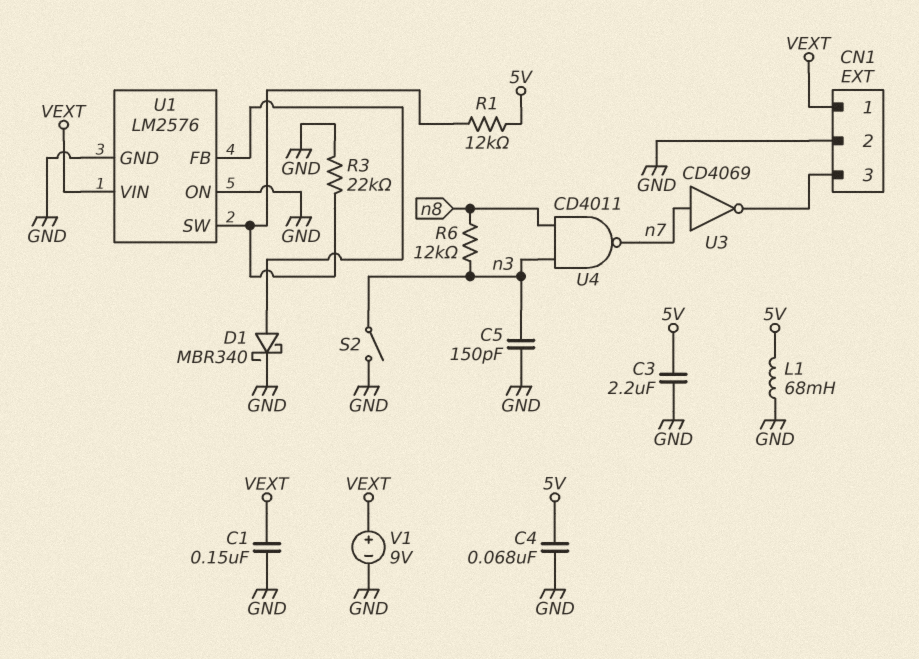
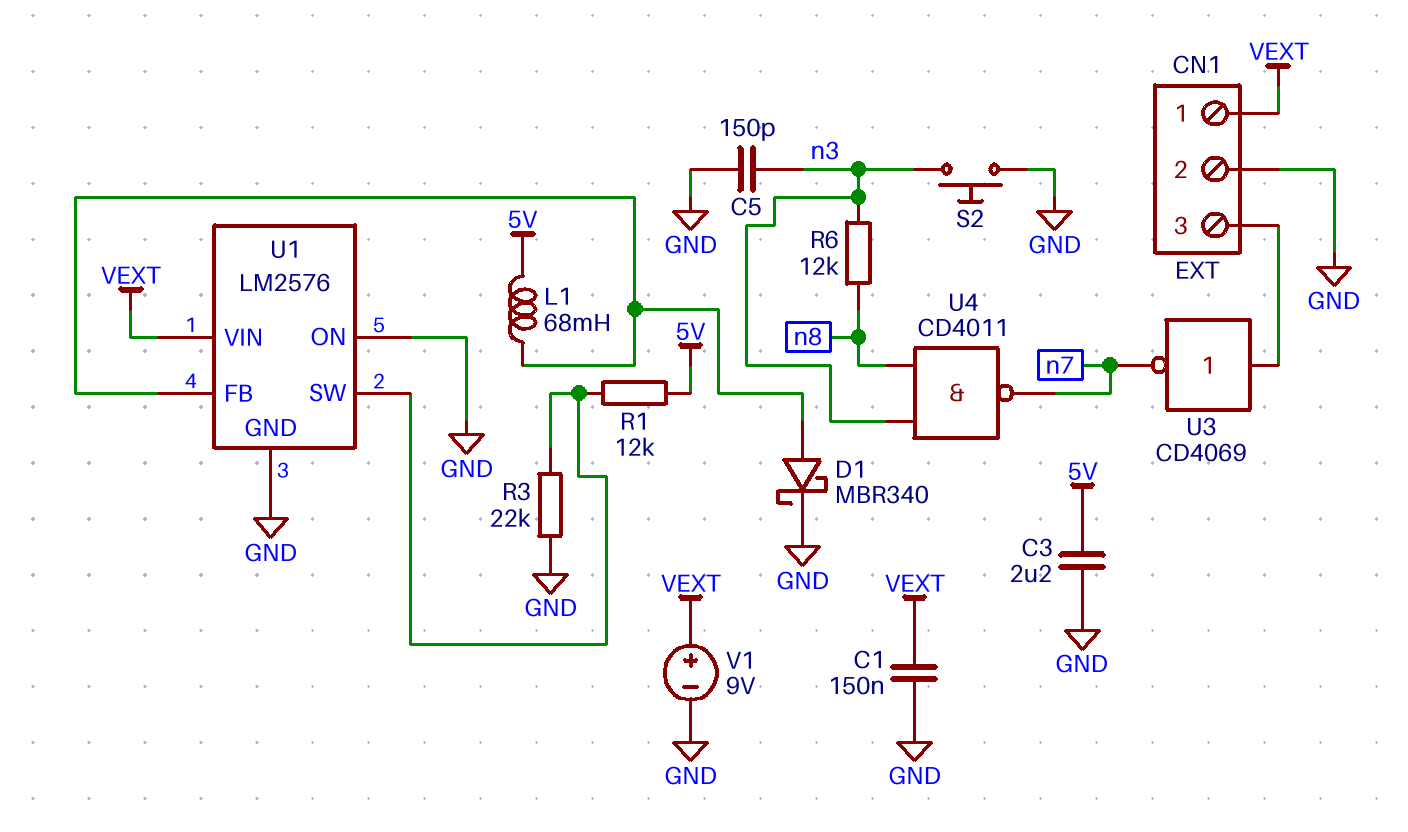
C4: 68nF (5V, GND) -> none
L1: 68mH (5V, GND) -> 68mH (5V, U1/FB)
S2: switch (GND, n3) -> button (GND, n3)
U3: NOT CD4069 (in n7, out CN1/3) -> NOT CD4069 (in CN1/3, out n7)

